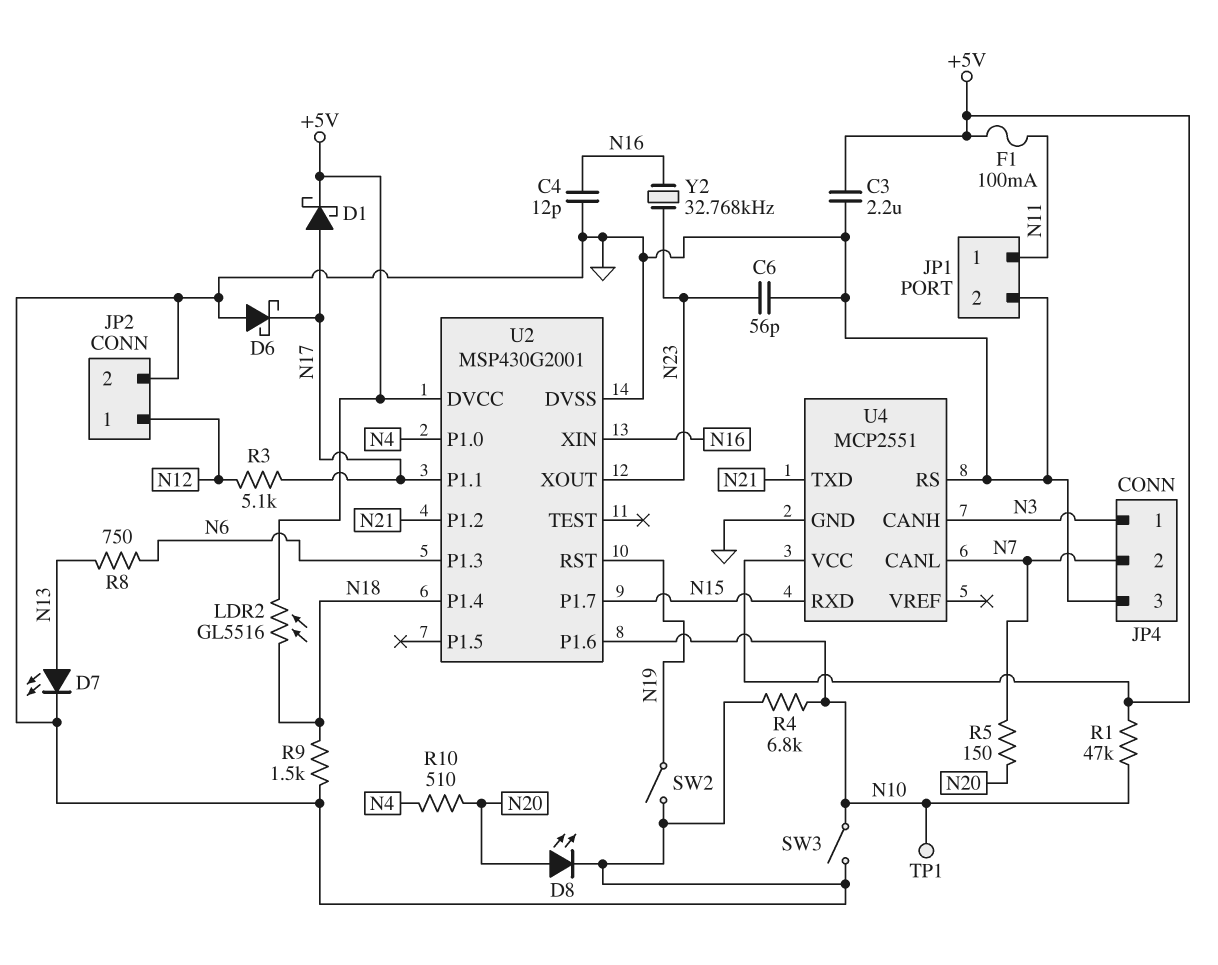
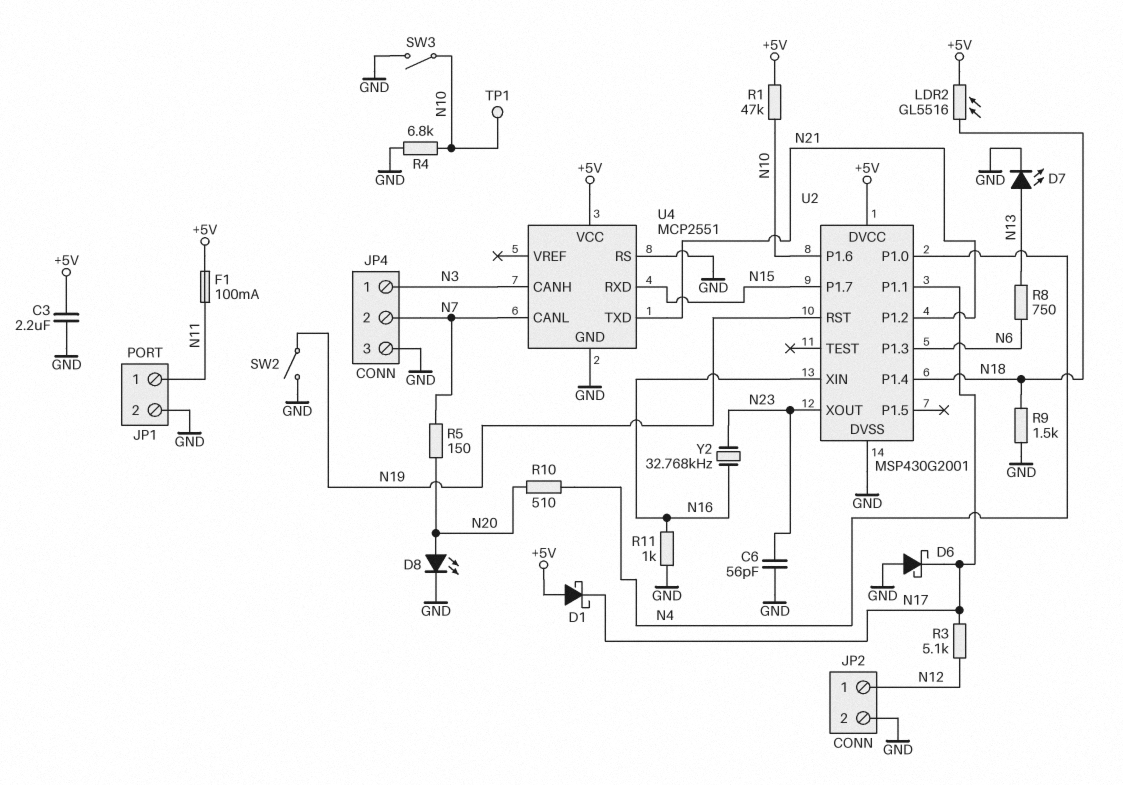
C4: 12pF (GND, N16) -> none
D1: schottky (A N17, K +5V) -> schottky (A +5V, K N17)
R11: none -> 1k (GND, N16)

